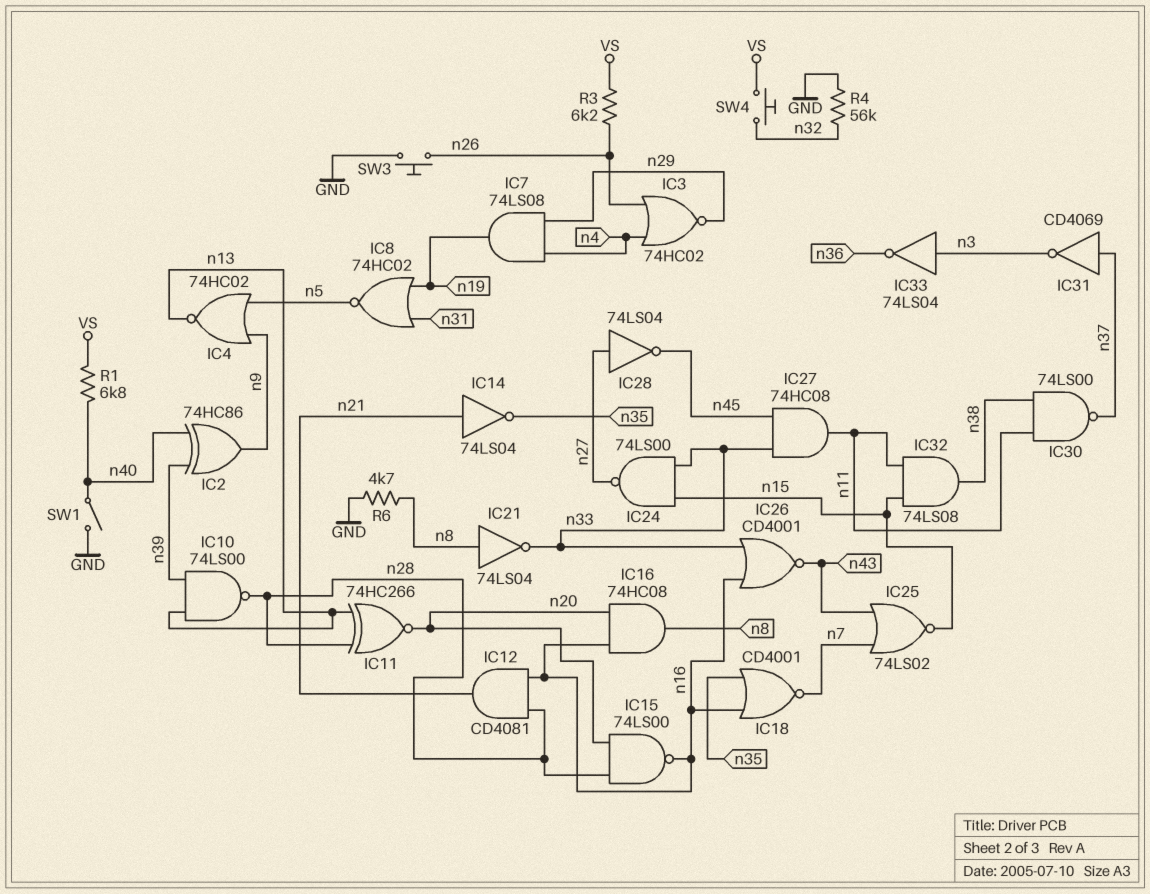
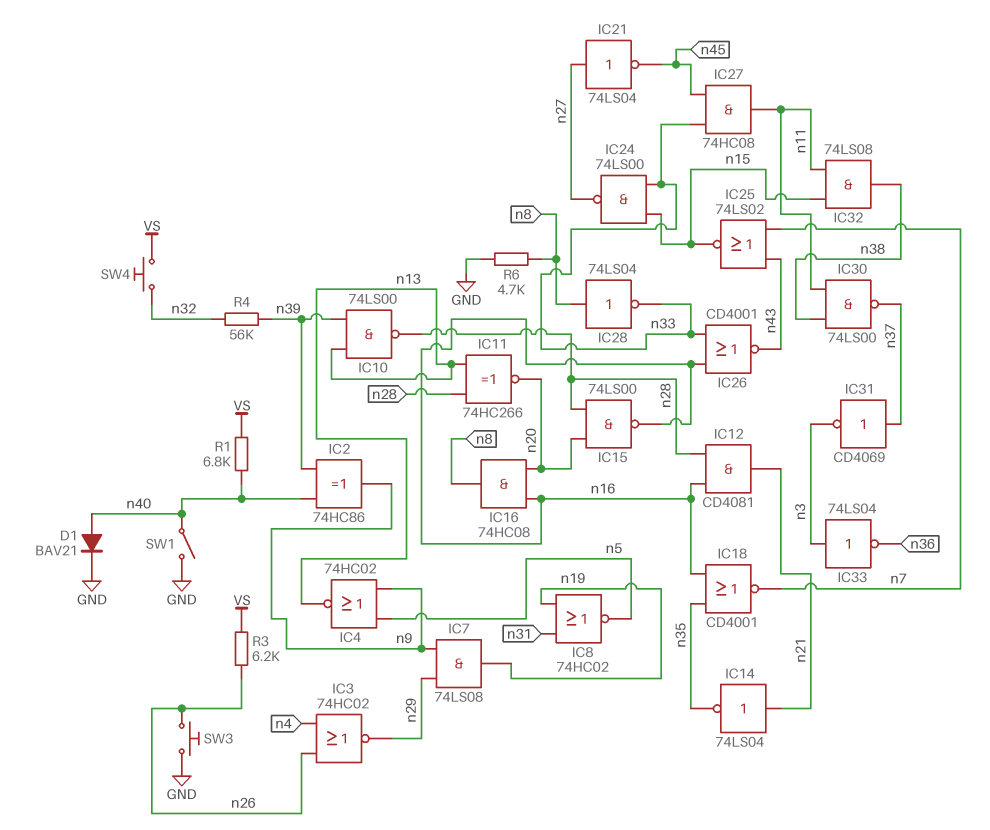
D1: none -> diode BAV21 (A n40, K GND)
IC7: AND 74LS08 (in n4, in n29, out n19) -> AND 74LS08 (in n9, in n29, out n19)
IC21: NOT 74LS04 (in n8, out n33) -> NOT 74LS04 (in n27, out n45)
IC28: NOT 74LS04 (in n27, out n45) -> NOT 74LS04 (in n8, out n33)
R4: 56k (GND, n32) -> 56k (n32, n39)

